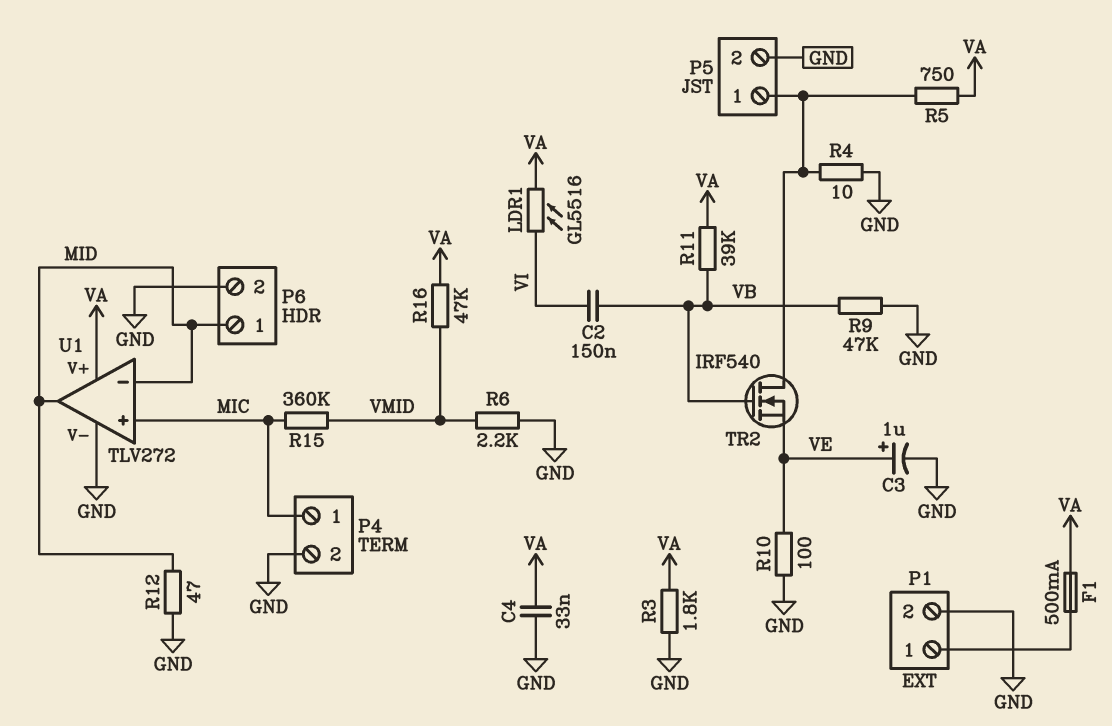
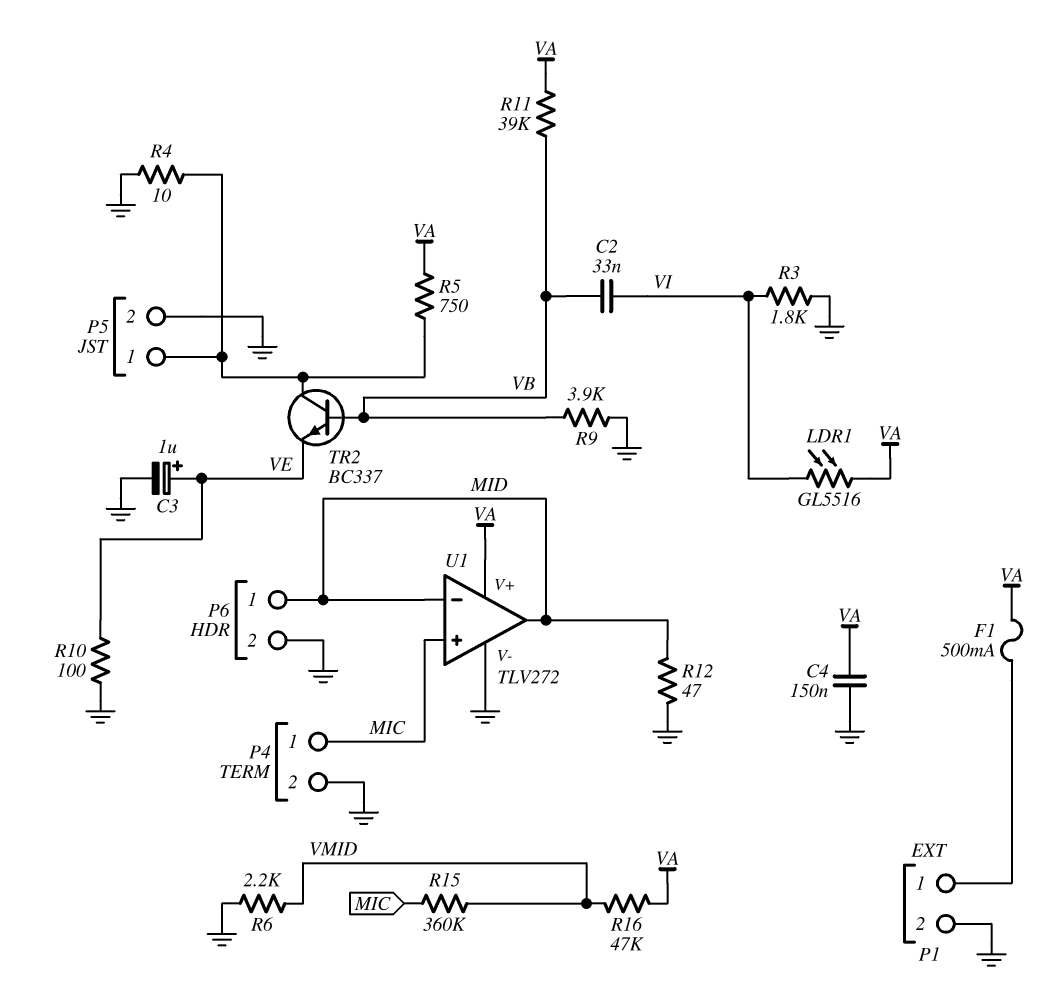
C2: 150nF (VB, VI) -> 33nF (VB, VI)
C4: 33nF (GND, VA) -> 150nF (GND, VA)
R3: 1.8k (GND, VA) -> 1.8k (GND, VI)
R9: 47k (GND, VB) -> 3.9k (GND, VB)
TR2: NMOS IRF540 (G VB, D P5/1, S VE) -> NPN BC337 (B VB, C P5/1, E VE)

